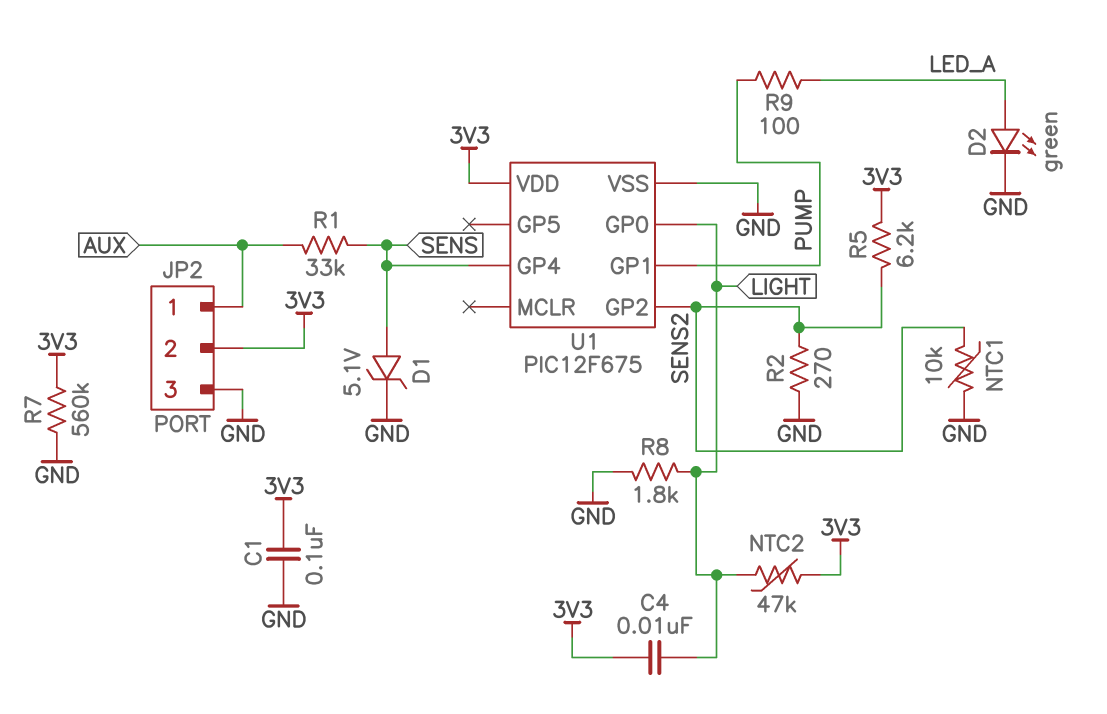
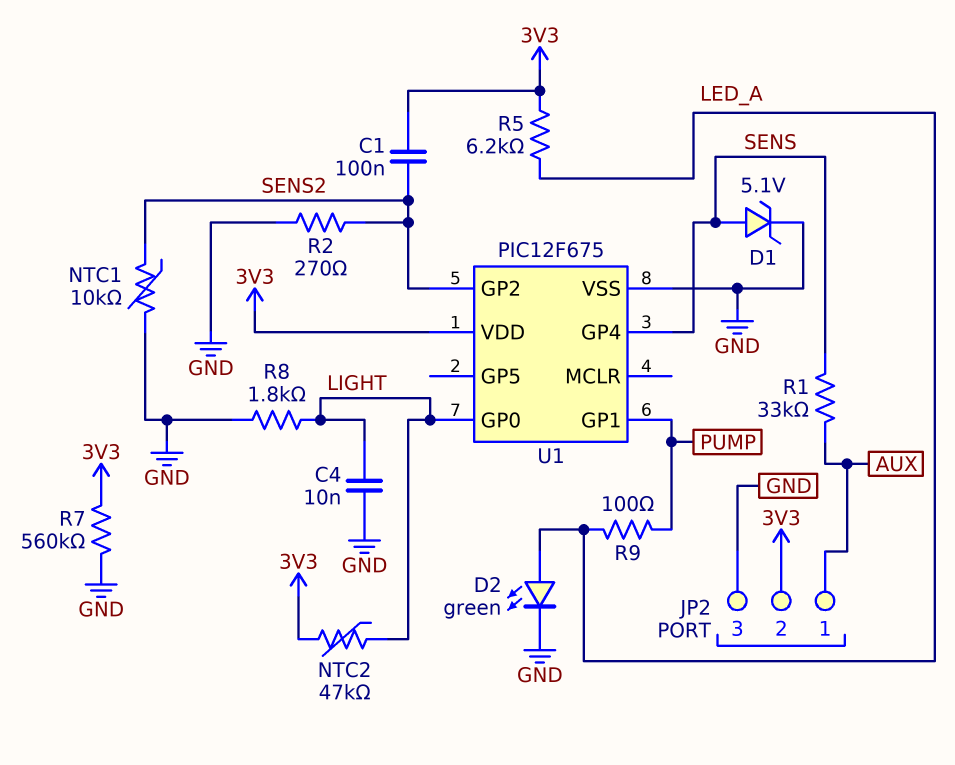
C1: 100nF (3V3, GND) -> 100nF (3V3, SENS2)
C4: 10nF (3V3, LIGHT) -> 10nF (GND, LIGHT)
R5: 6.2k (3V3, SENS2) -> 6.2k (3V3, LED_A)

